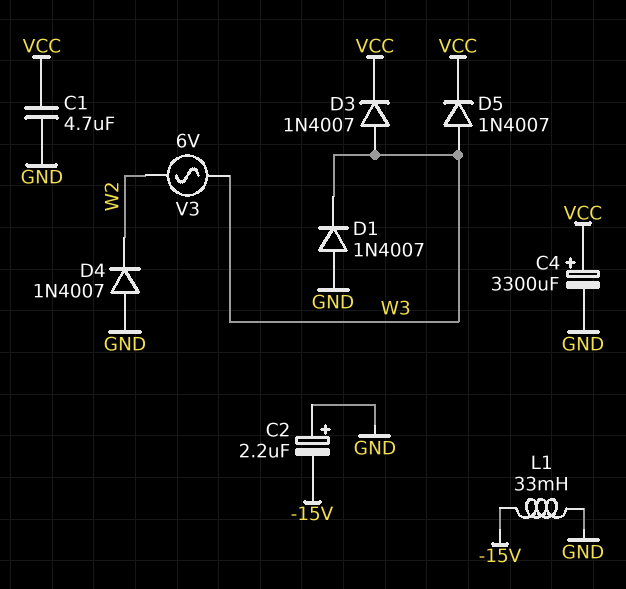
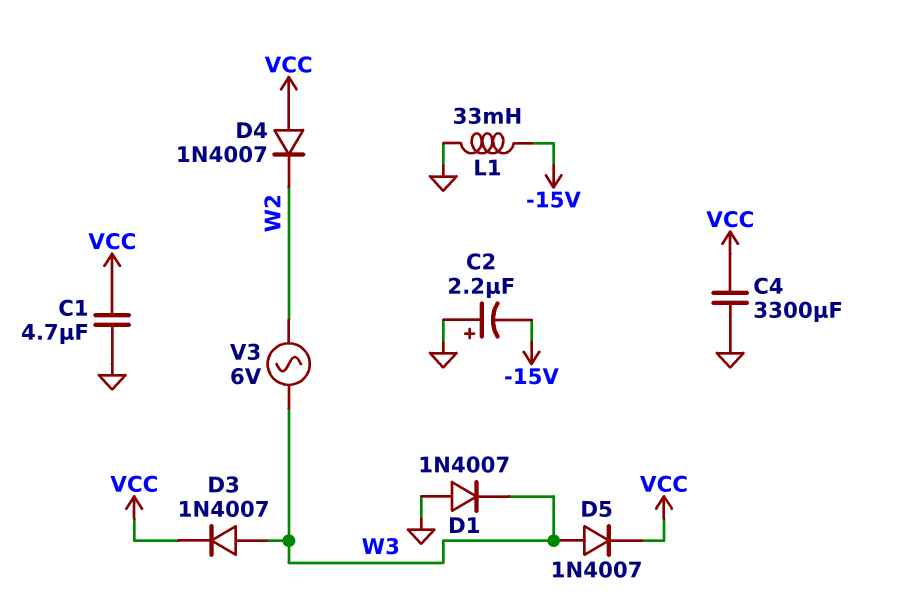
C4: 3300uF (plus VCC, minus GND) -> 3300uF (GND, VCC)
D4: diode 1N4007 (A GND, K W2) -> diode 1N4007 (A VCC, K W2)

